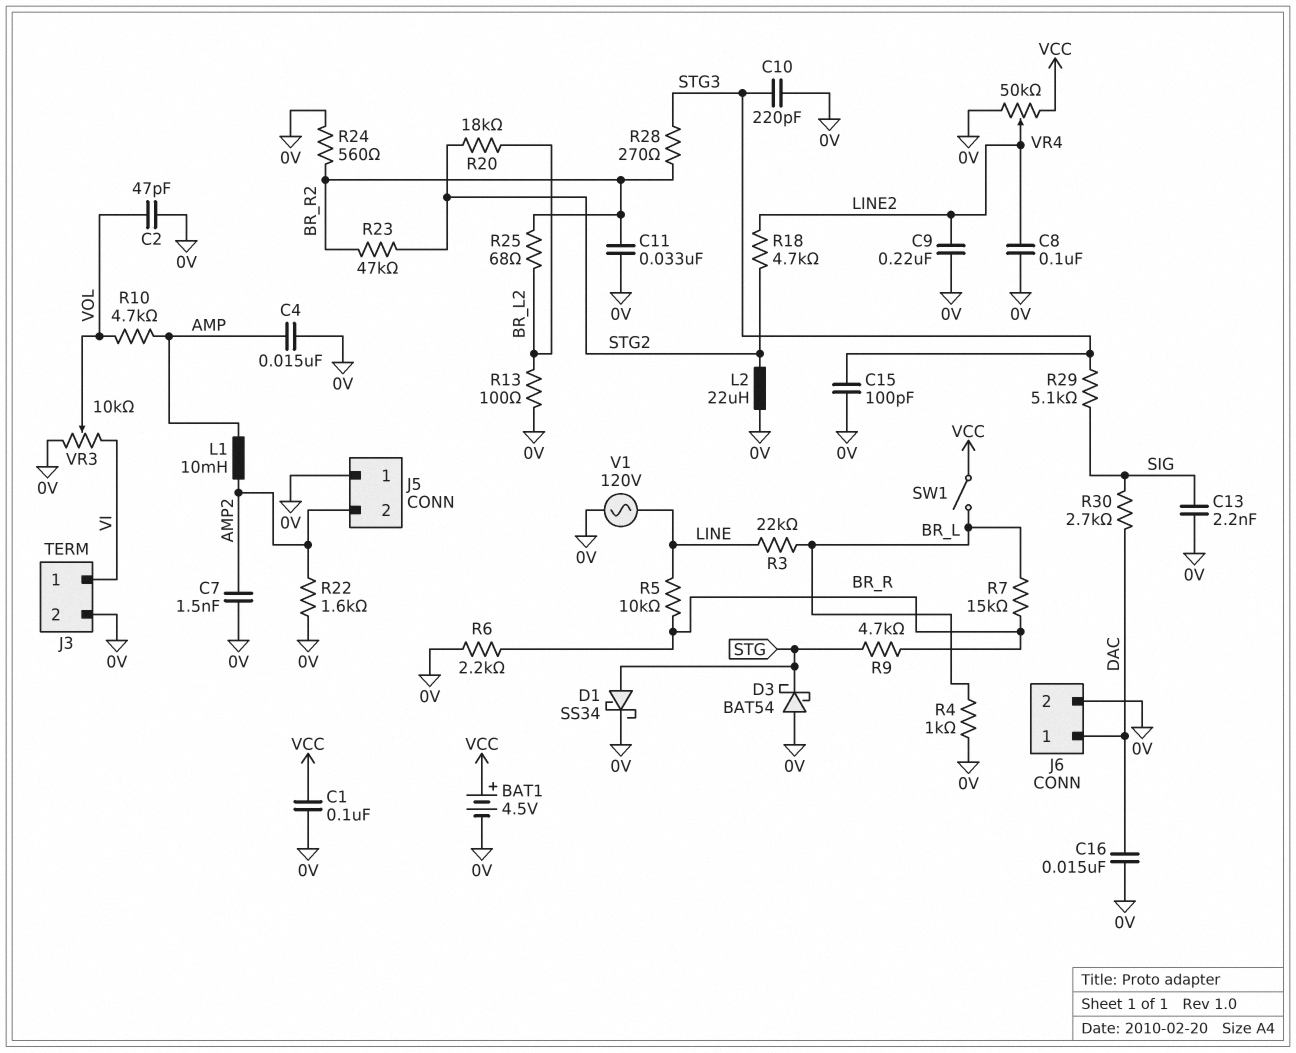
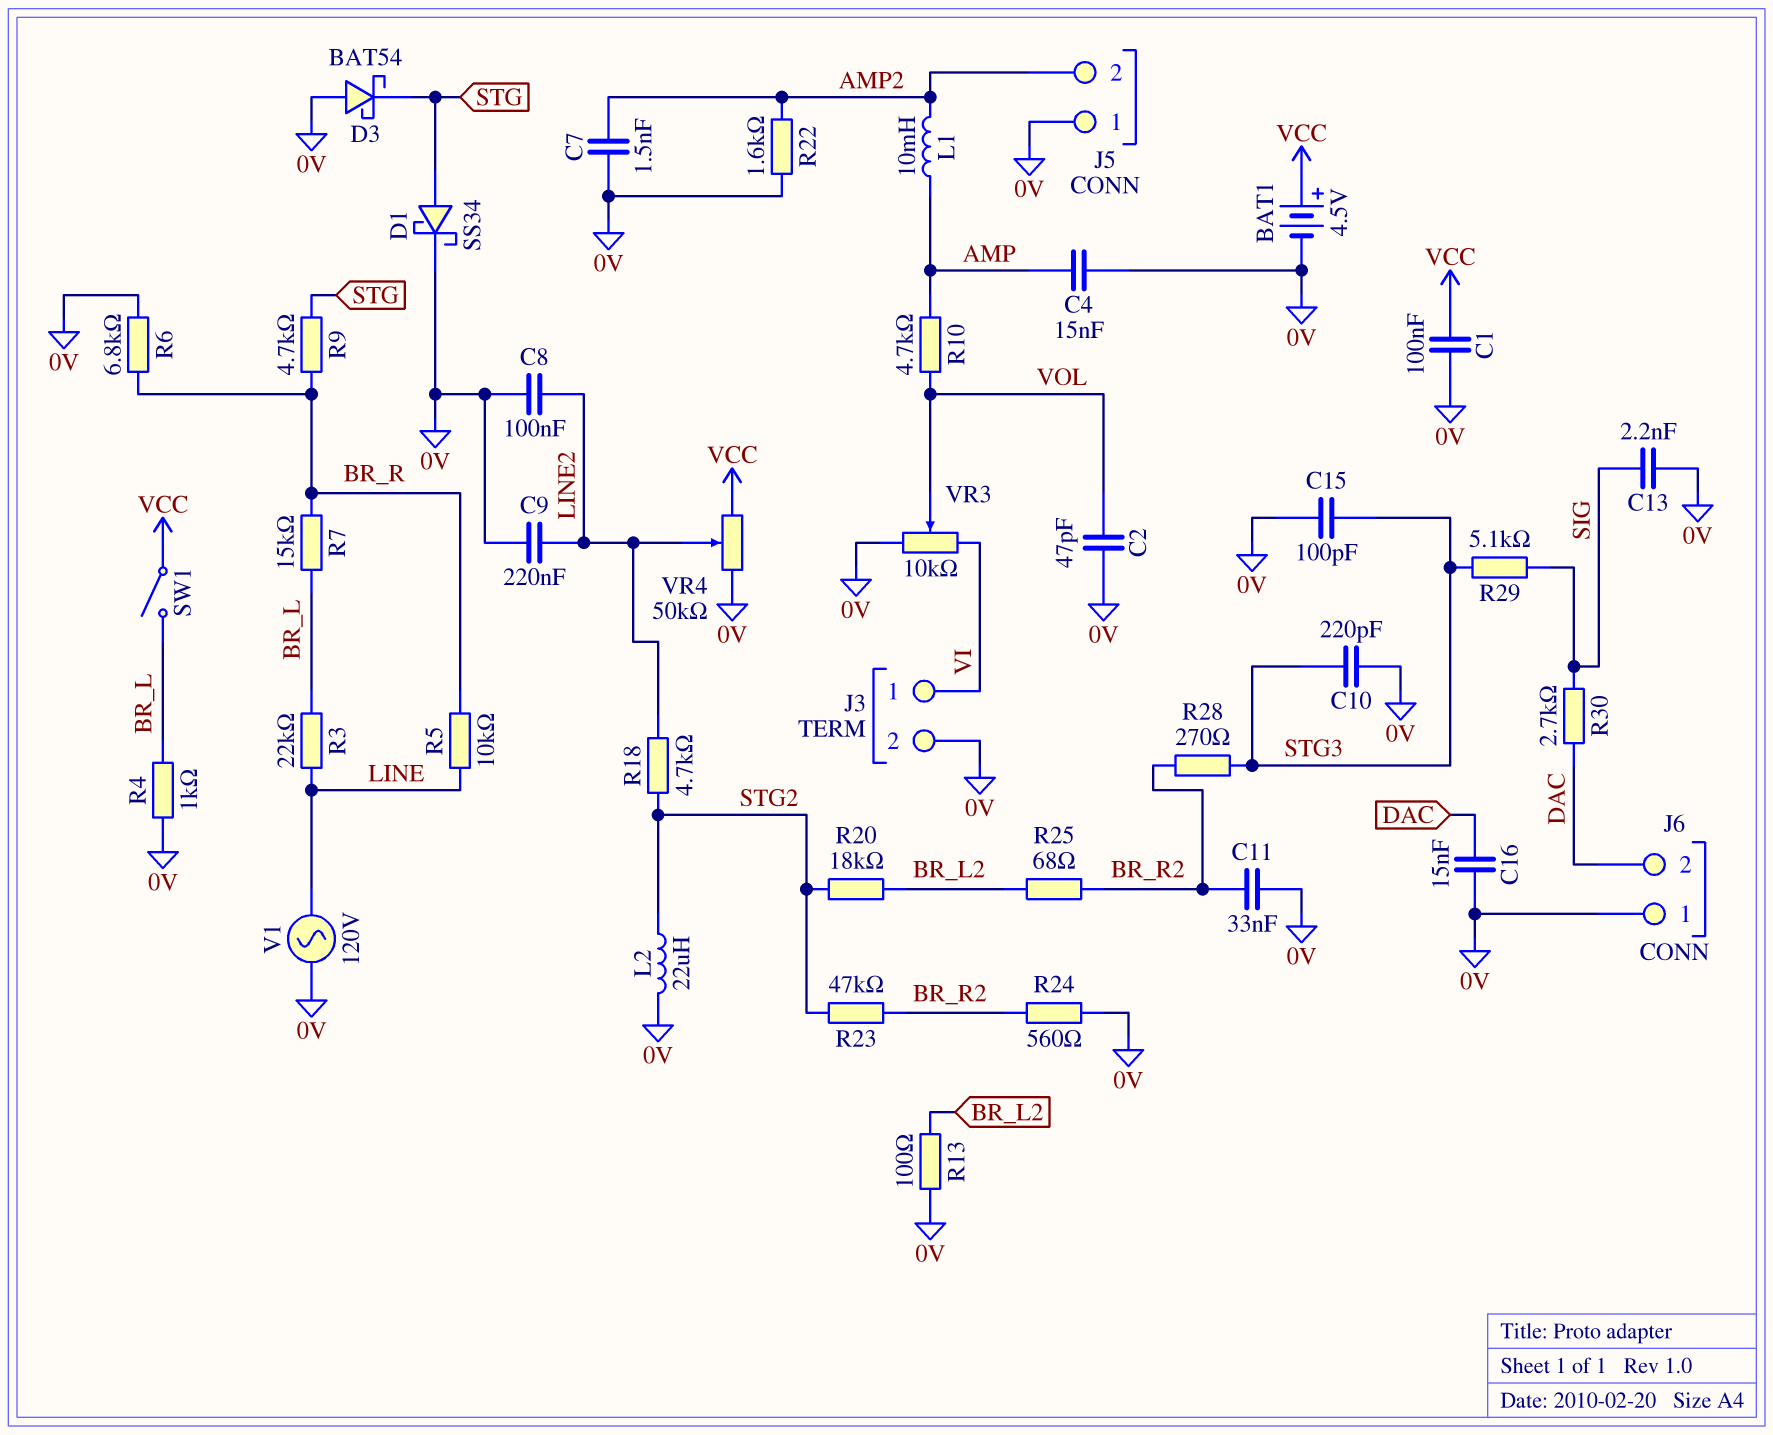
J6 pin 1: DAC -> 0V
J6 pin 2: 0V -> DAC
R6: 2.2k (0V, BR_R) -> 6.8k (0V, BR_R)

